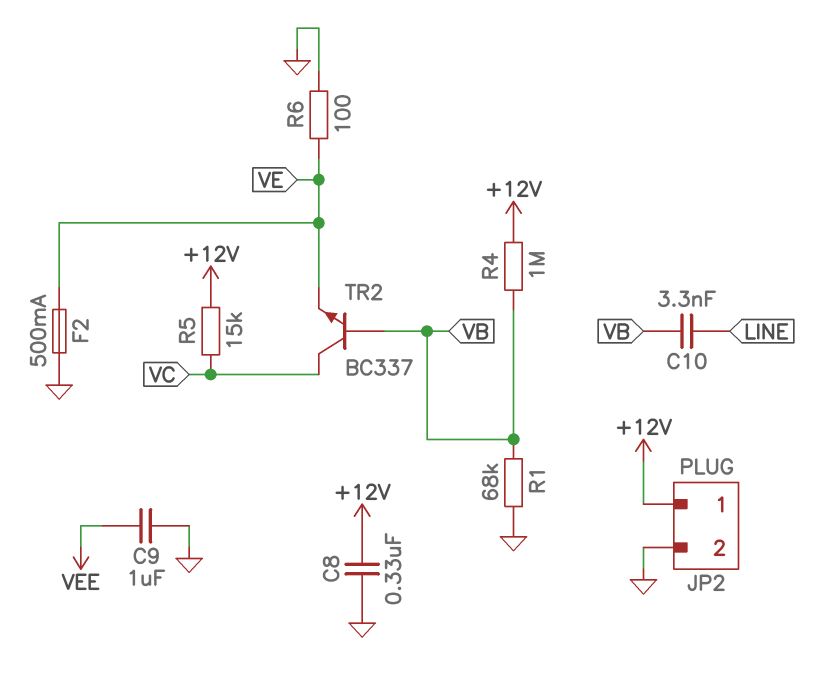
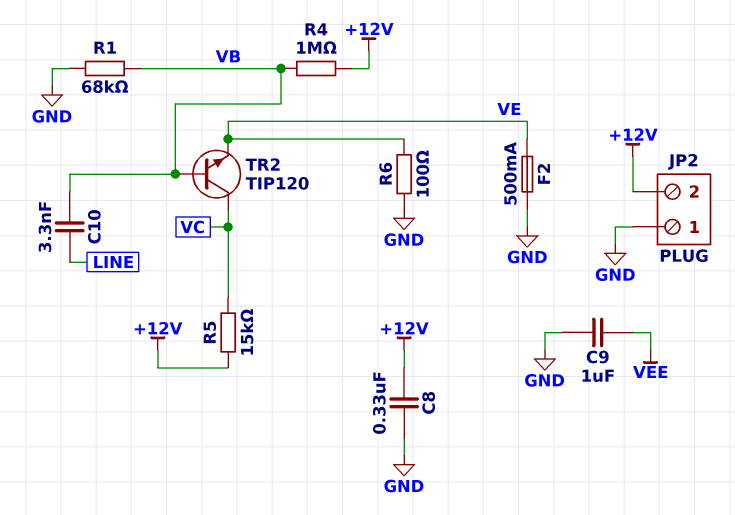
JP2 pin 1: +12V -> GND
JP2 pin 2: GND -> +12V
TR2: NPN BC337 (B VB, C VC, E VE) -> NPN TIP120 (B VB, C VC, E VE)

